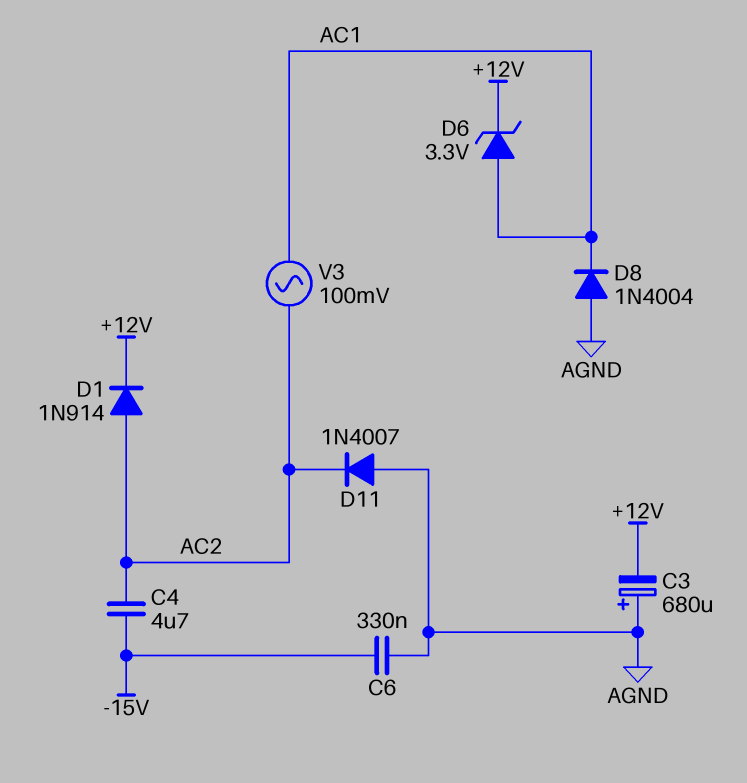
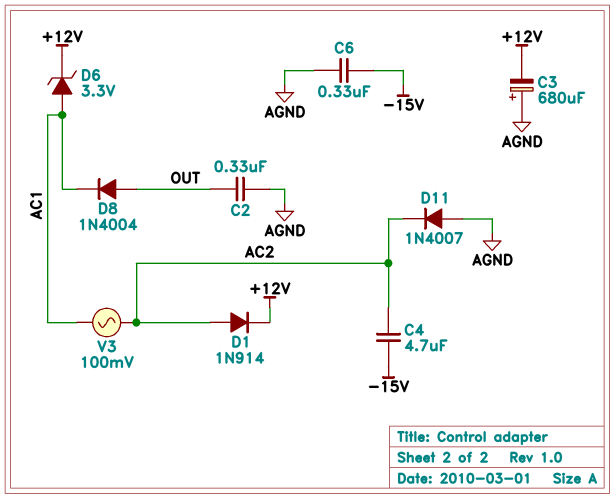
C2: none -> 330nF (AGND, OUT)
D8: diode 1N4004 (A AGND, K AC1) -> diode 1N4004 (A OUT, K AC1)

